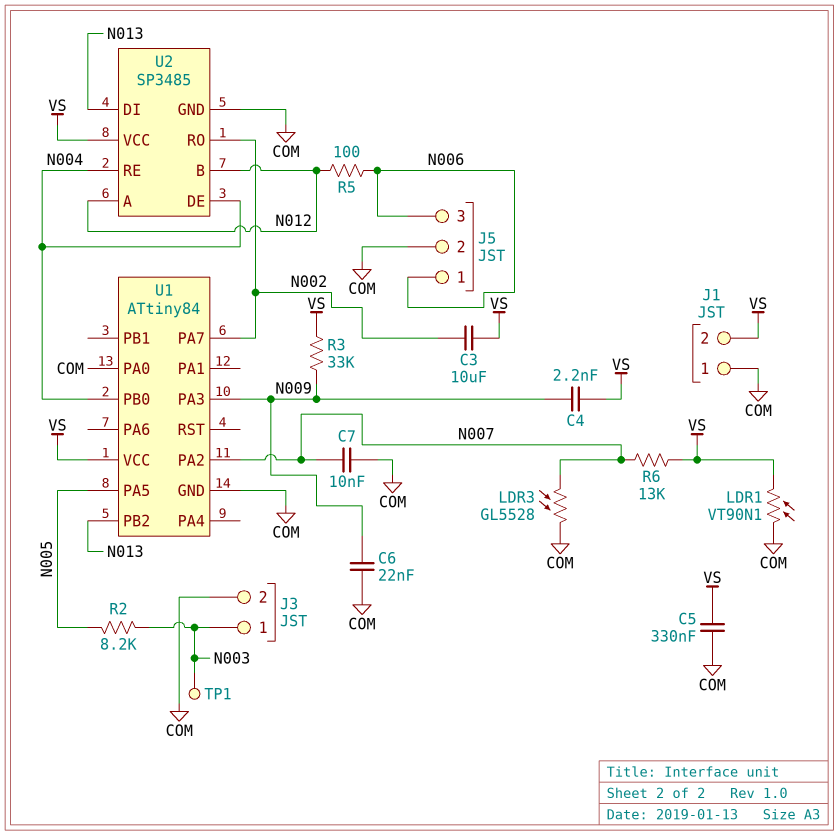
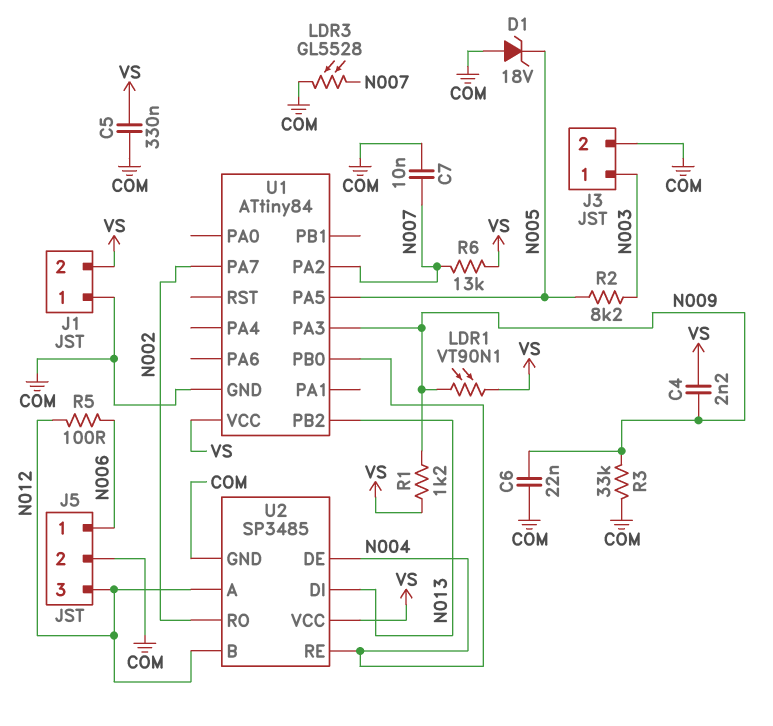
C3: 10uF (N002, VS) -> none
D1: none -> zener 18V (A COM, K N005)
J5 pin 3: N006 -> N012
LDR1: VT90N1 (COM, VS) -> VT90N1 (N009, VS)
R1: none -> 1.2k (N009, VS)
R3: 33k (N009, VS) -> 33k (COM, N009)
TP1: test point (N003) -> none
U1 pin PA0: COM -> none

